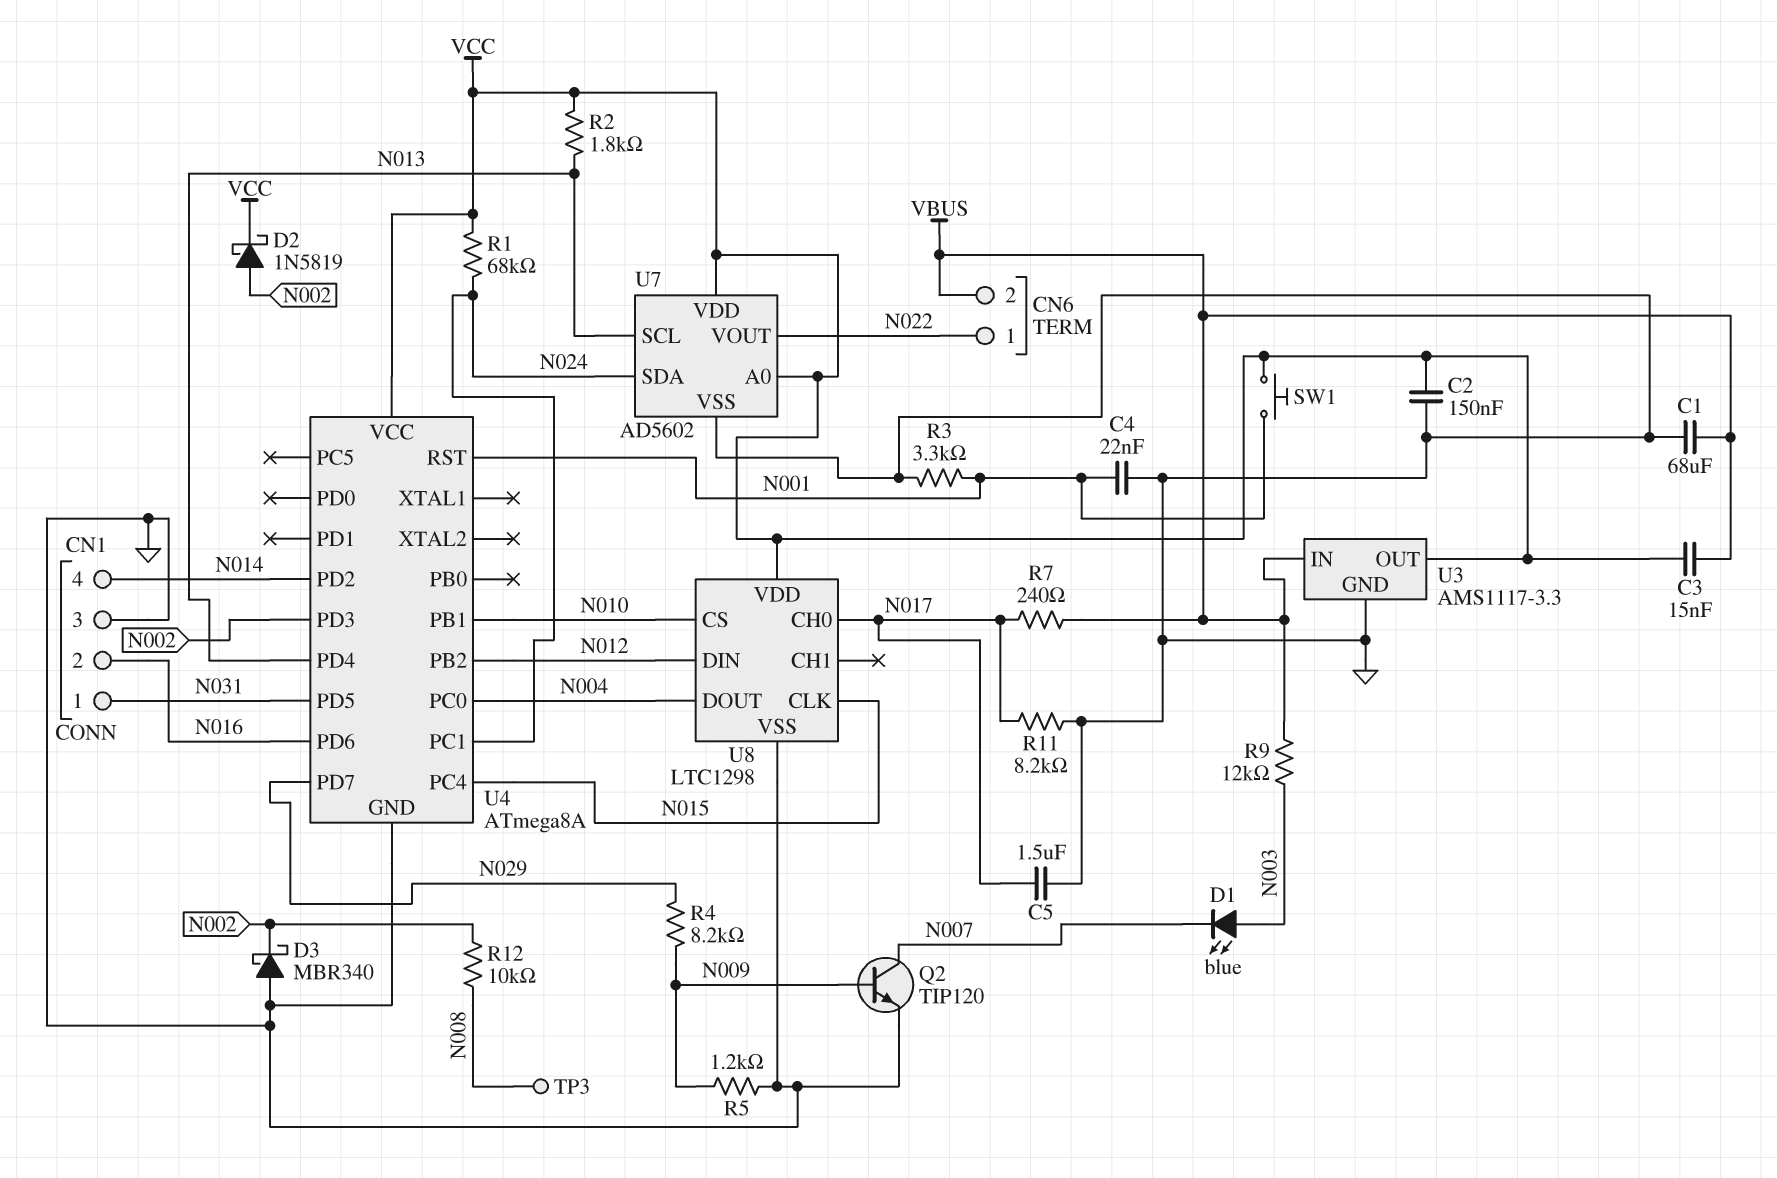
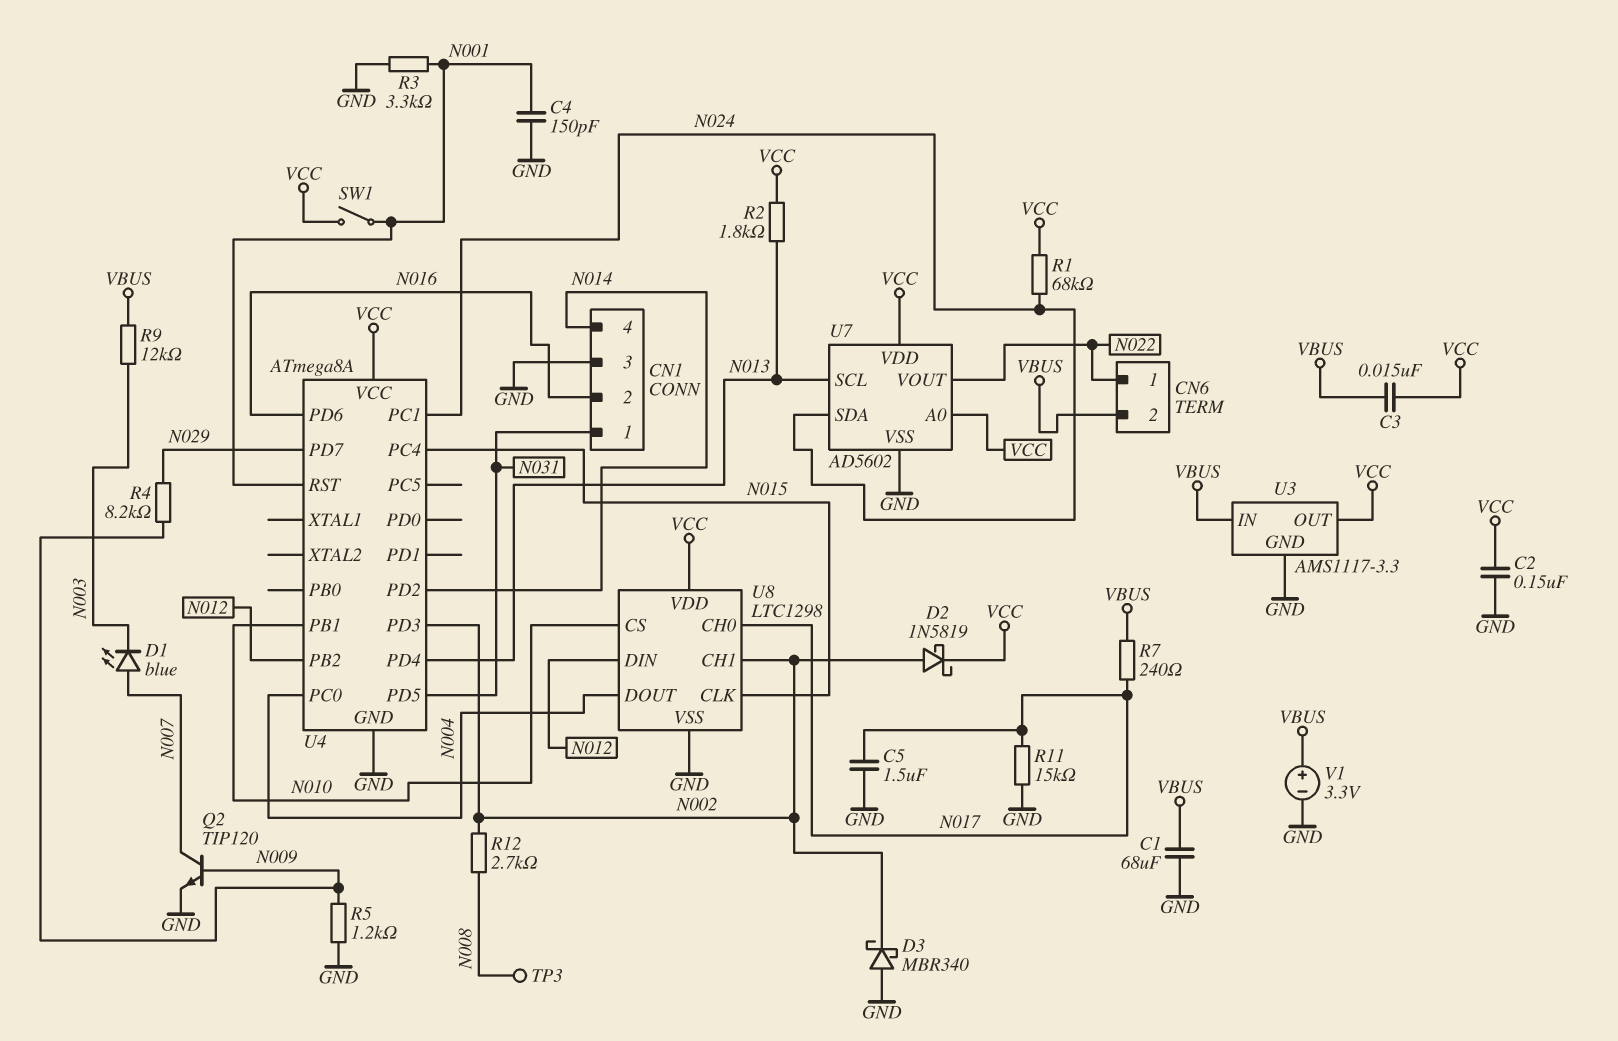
C4: 22nF (GND, N001) -> 150pF (GND, N001)
D1: LED blue (A N003, K N007) -> LED blue (A N007, K N003)
R11: 8.2k (GND, N017) -> 15k (GND, N017)
R12: 10k (N002, N008) -> 2.7k (N002, N008)
SW1: button (N001, VCC) -> switch (N001, VCC)
U8 pin CH1: none -> N002
V1: none -> 3.3V (plus VBUS, minus GND)

